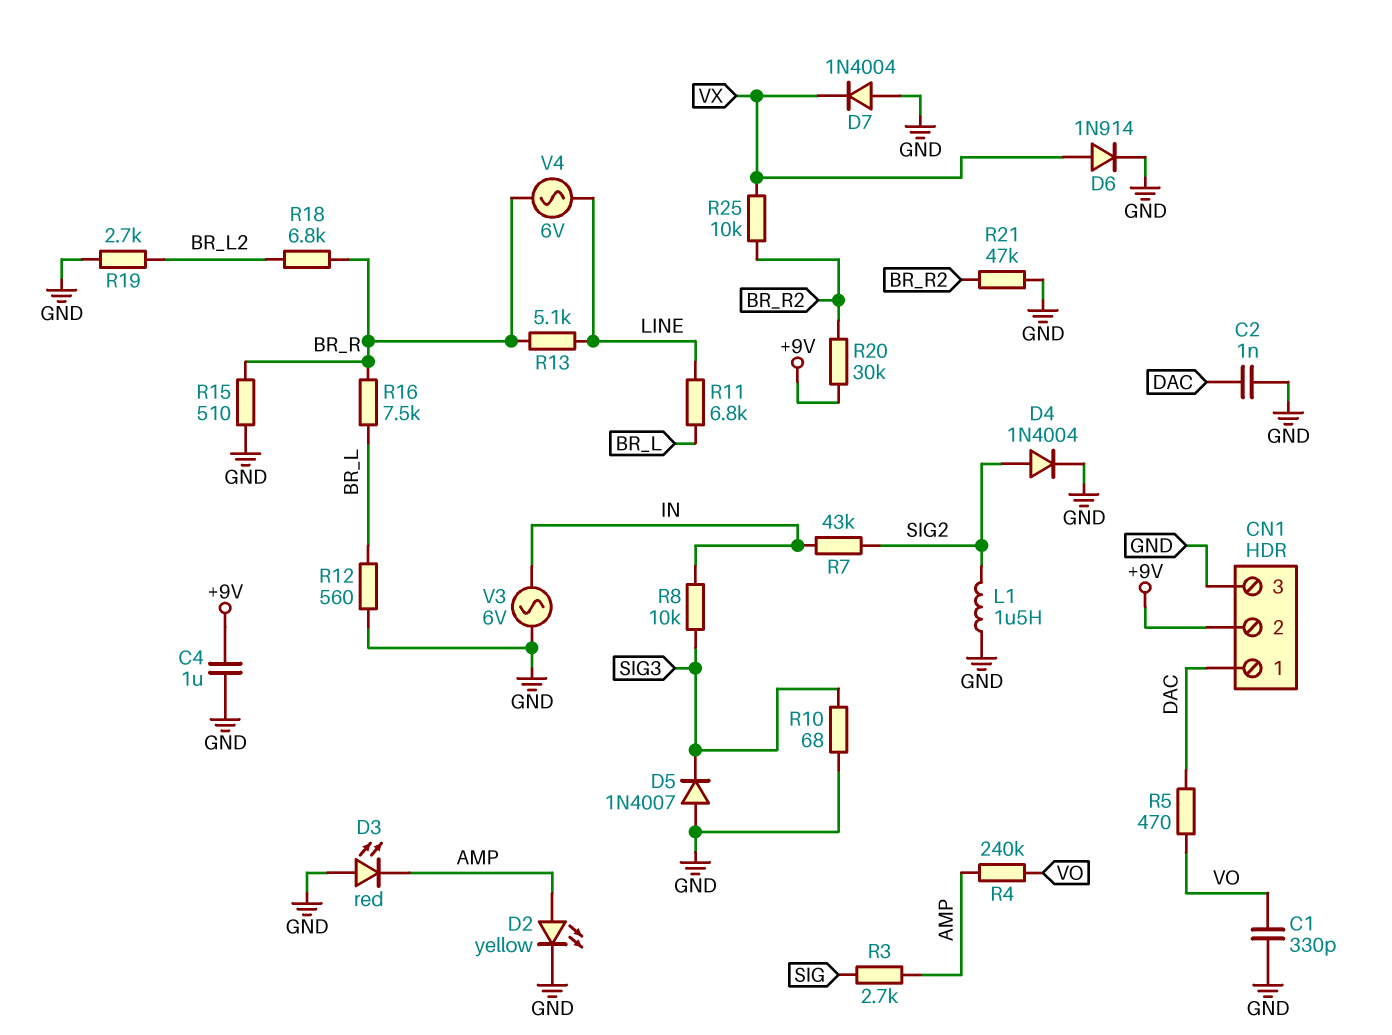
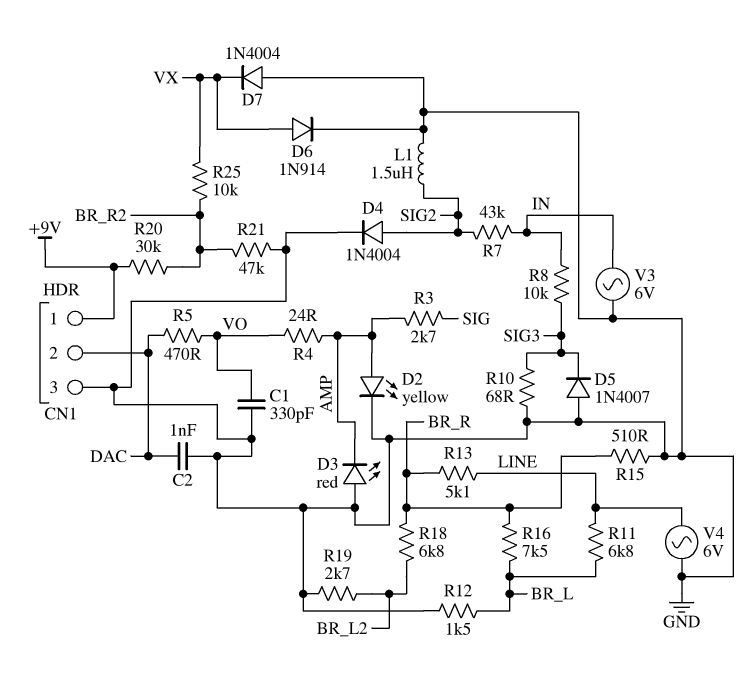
C4: 1uF (+9V, GND) -> none
CN1 pin 1: DAC -> +9V
CN1 pin 2: +9V -> DAC
R4: 240k (AMP, VO) -> 24 (AMP, VO)
R12: 560 (BR_L, GND) -> 1.5k (BR_L, GND)
V4: AC 6V (BR_R, LINE) -> AC 6V (GND, LINE)

